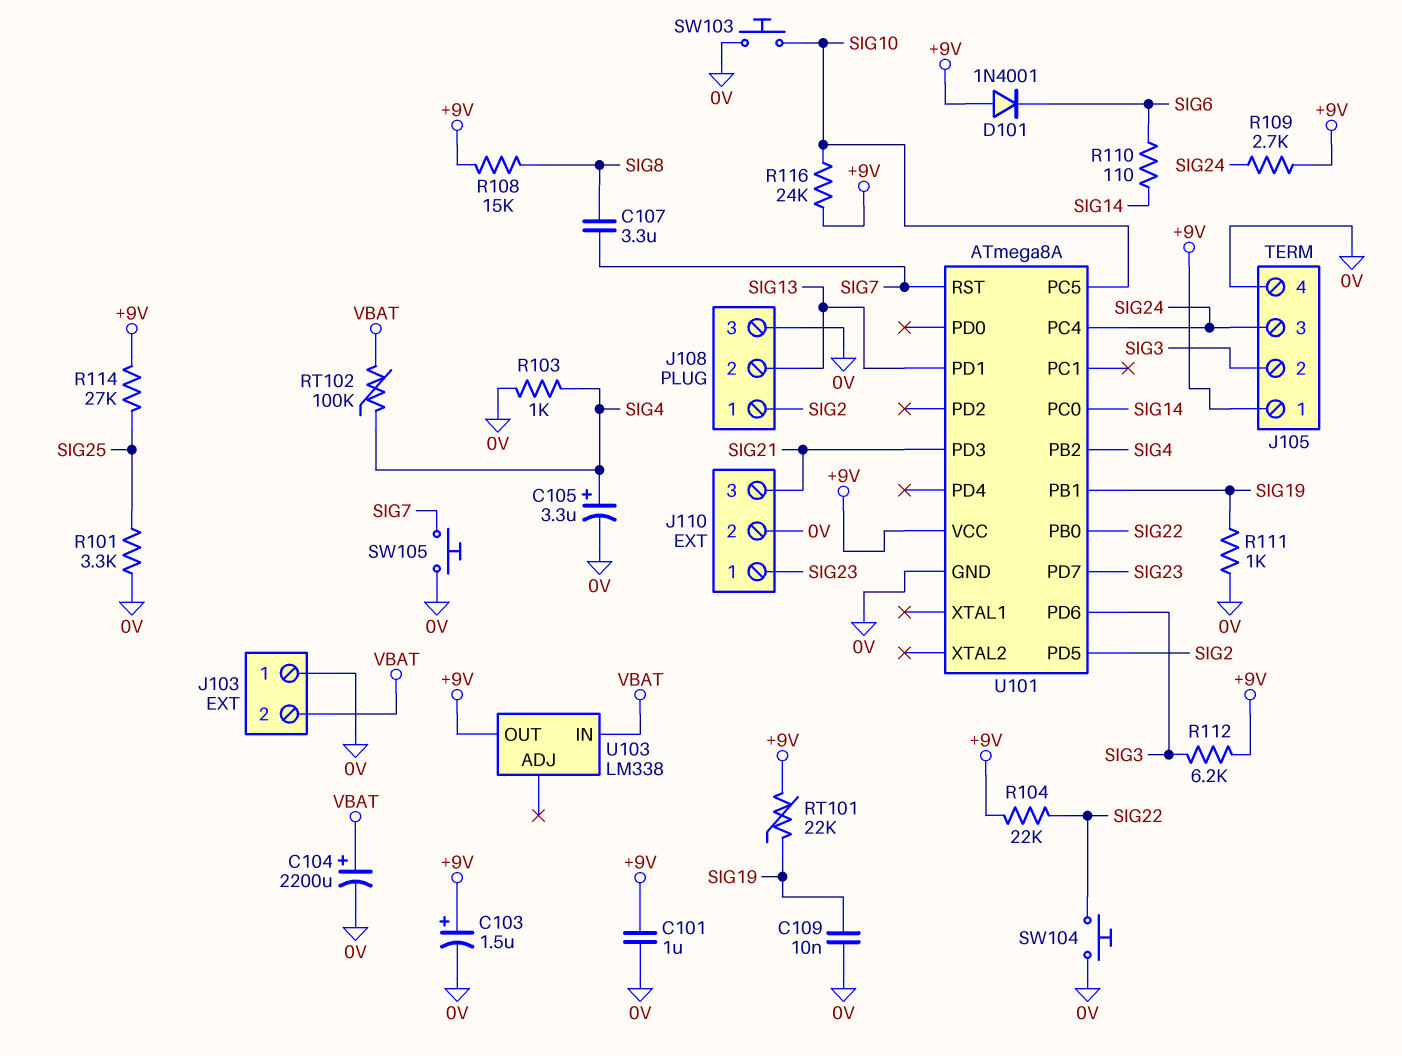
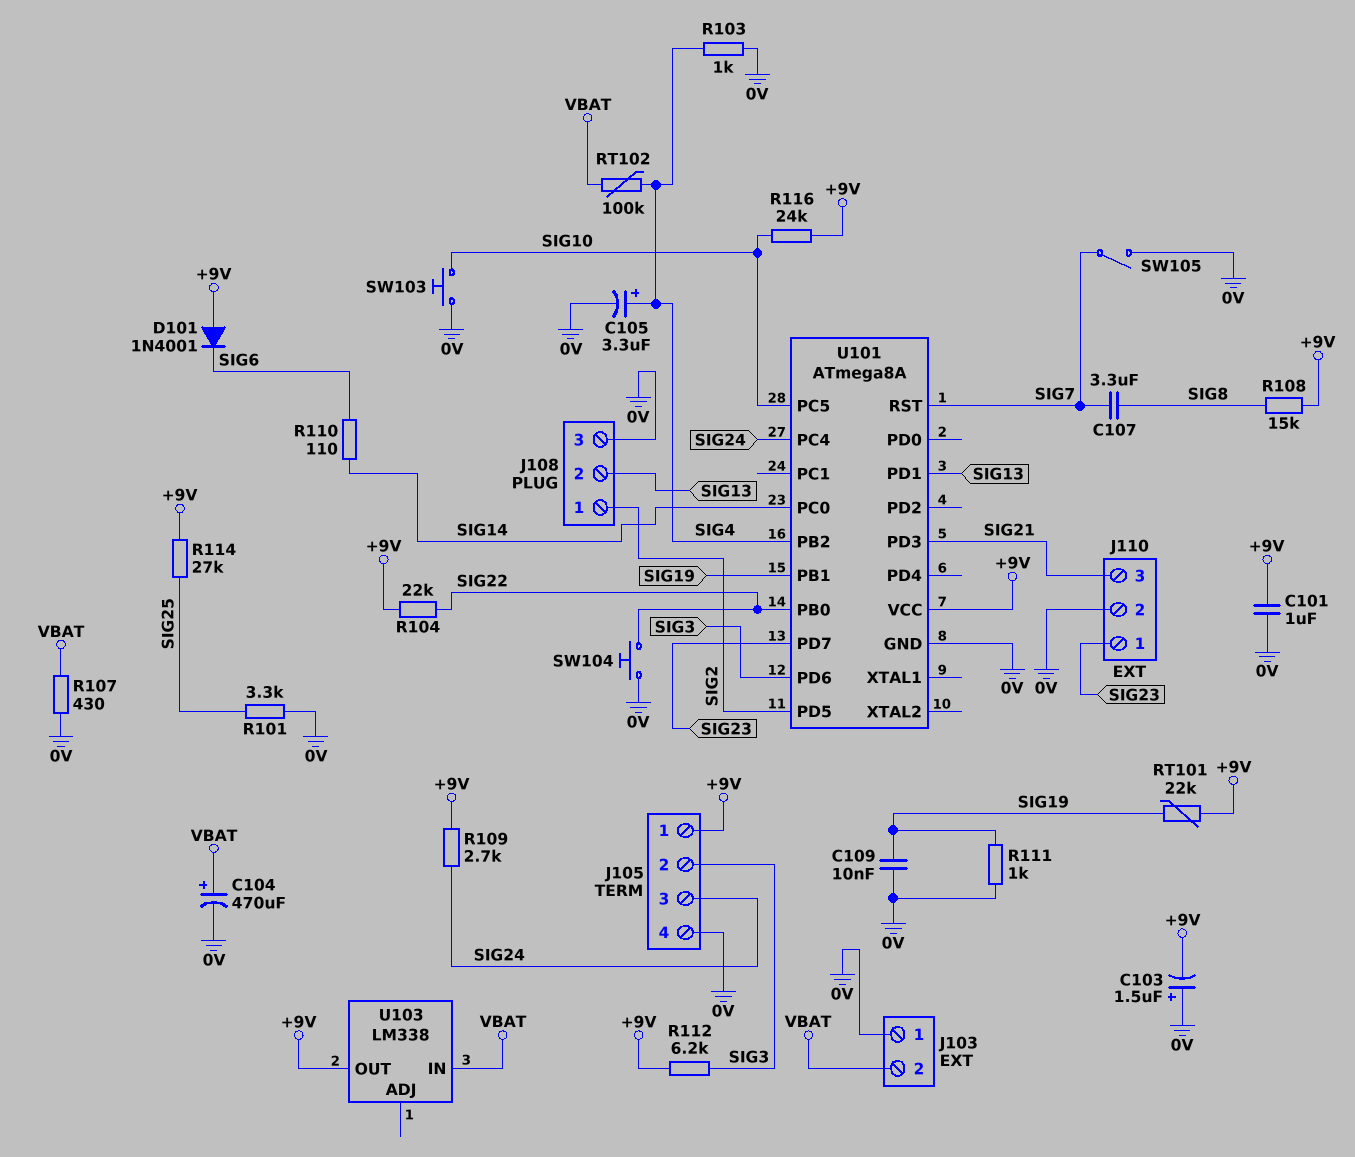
C103: 1.5uF (plus +9V, minus 0V) -> 1.5uF (plus 0V, minus +9V)
C104: 2200uF (plus VBAT, minus 0V) -> 470uF (plus VBAT, minus 0V)
R107: none -> 430 (0V, VBAT)
SW105: button (0V, SIG7) -> switch (0V, SIG7)

